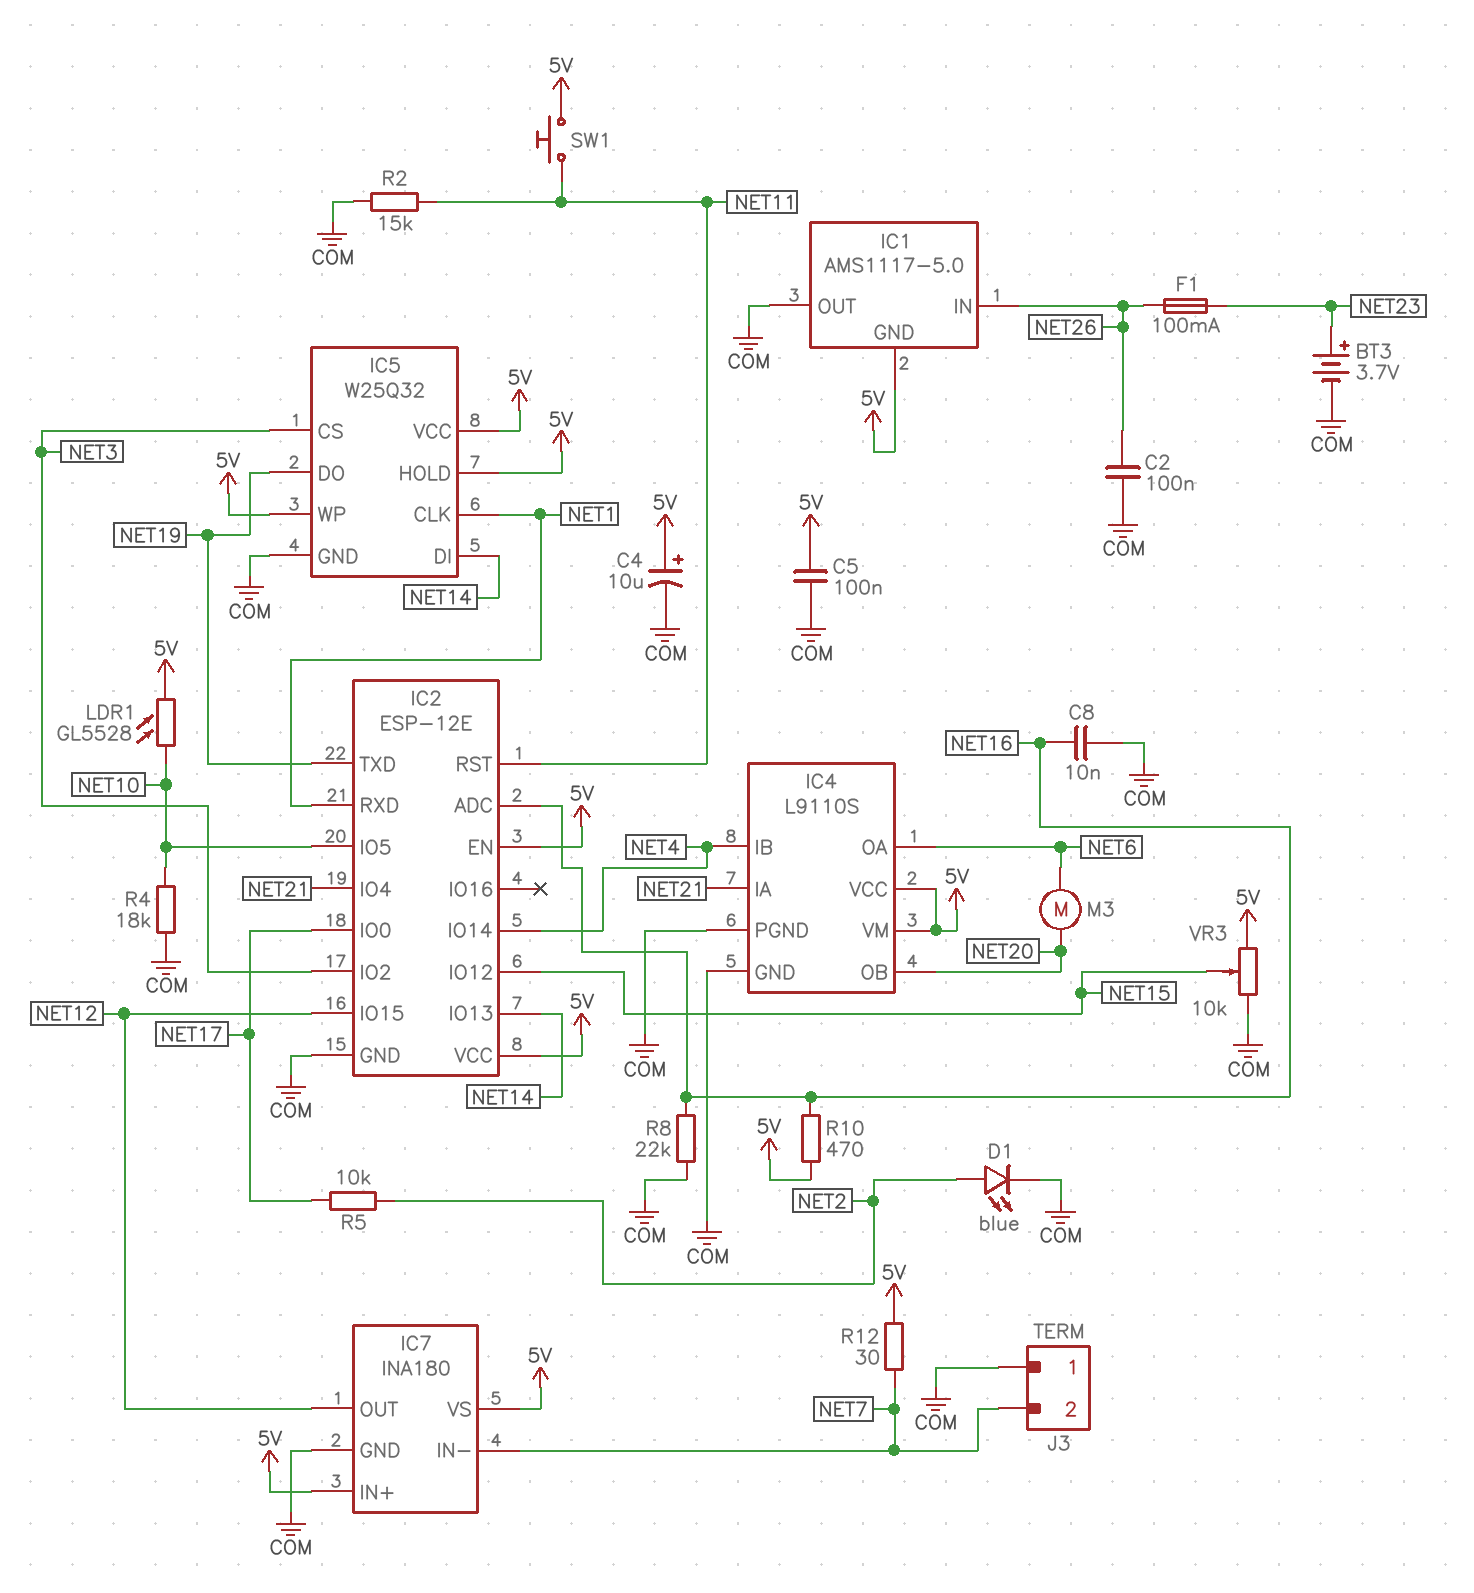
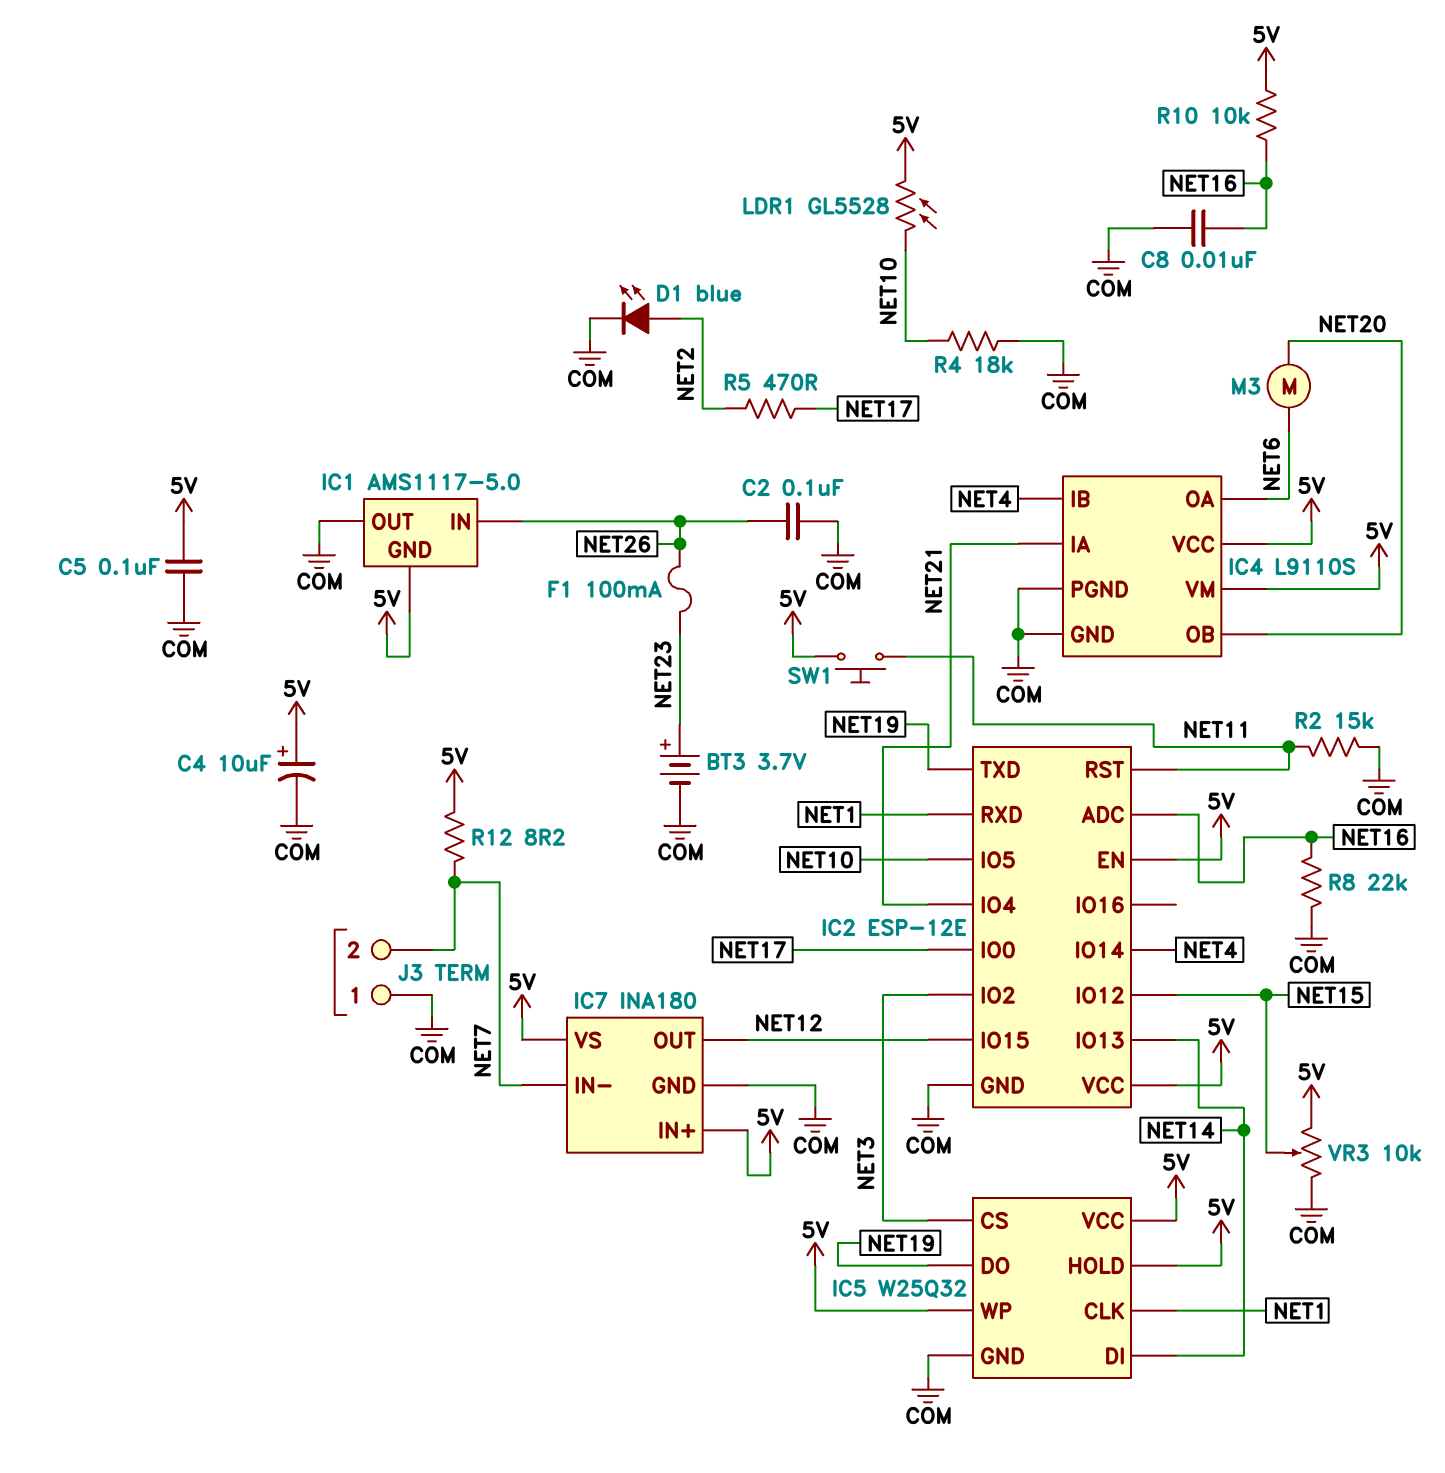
R5: 10k (NET2, NET17) -> 470 (NET2, NET17)
R10: 470 (5V, NET16) -> 10k (5V, NET16)
R12: 30 (5V, NET7) -> 8.2 (5V, NET7)

